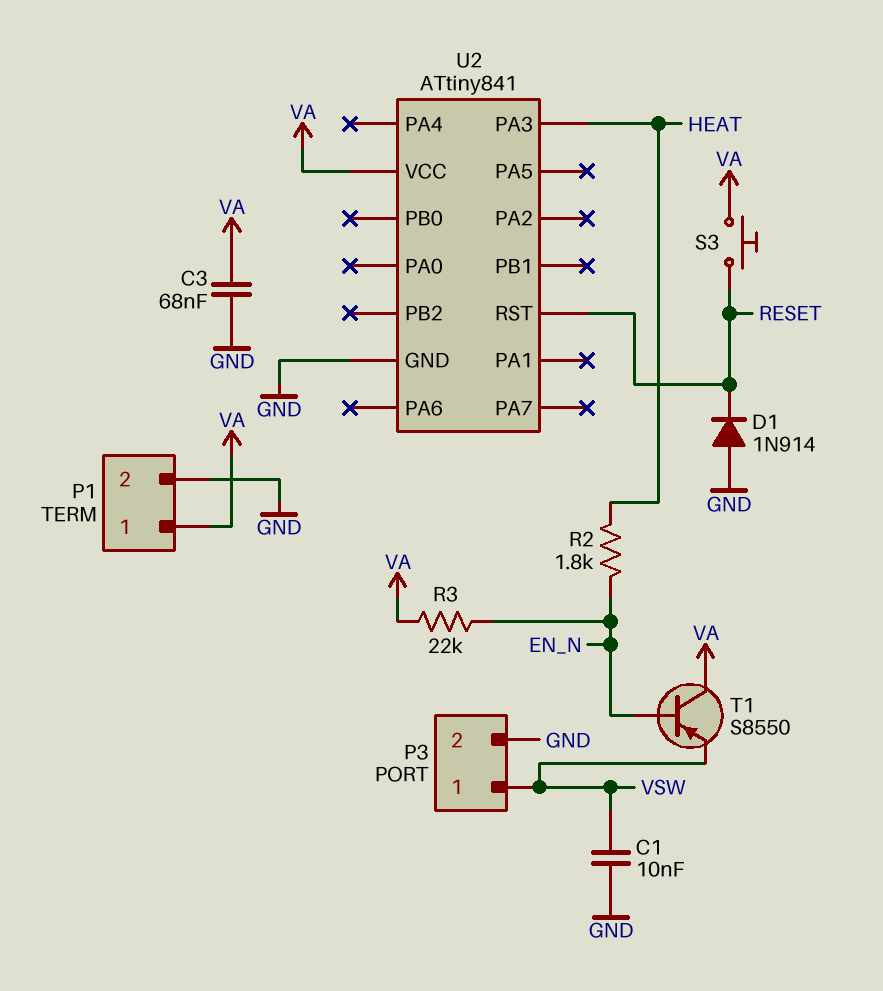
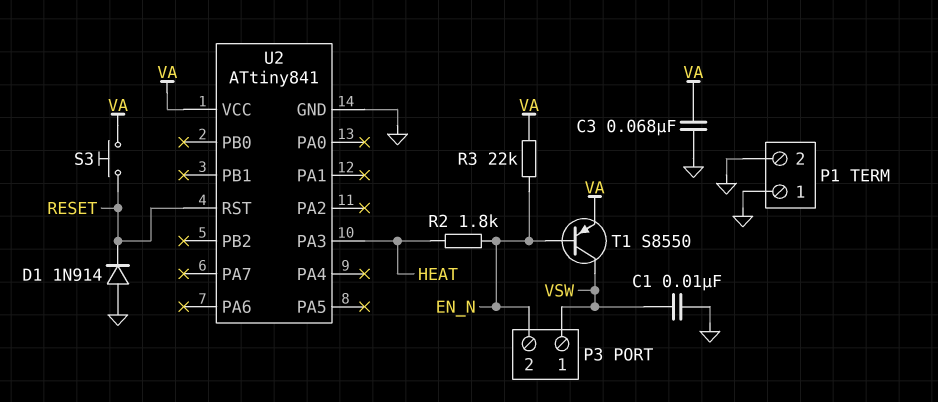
P1 pin 1: VA -> GND
P3 pin 2: GND -> EN_N
T1: PNP S8550 (B EN_N, C VA, E VSW) -> PNP S8550 (B EN_N, C VSW, E VA)

